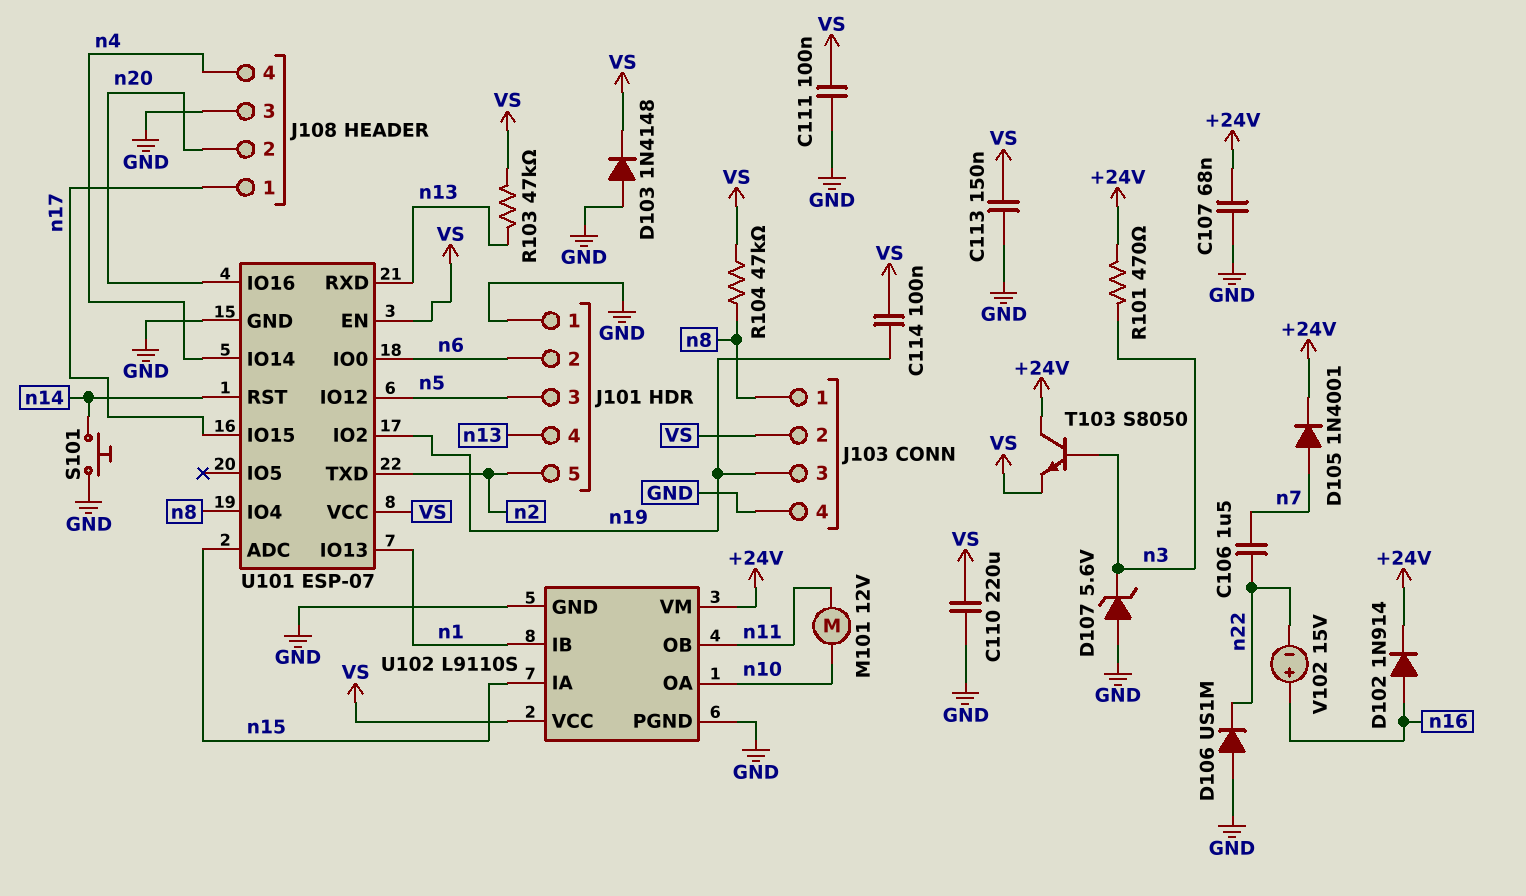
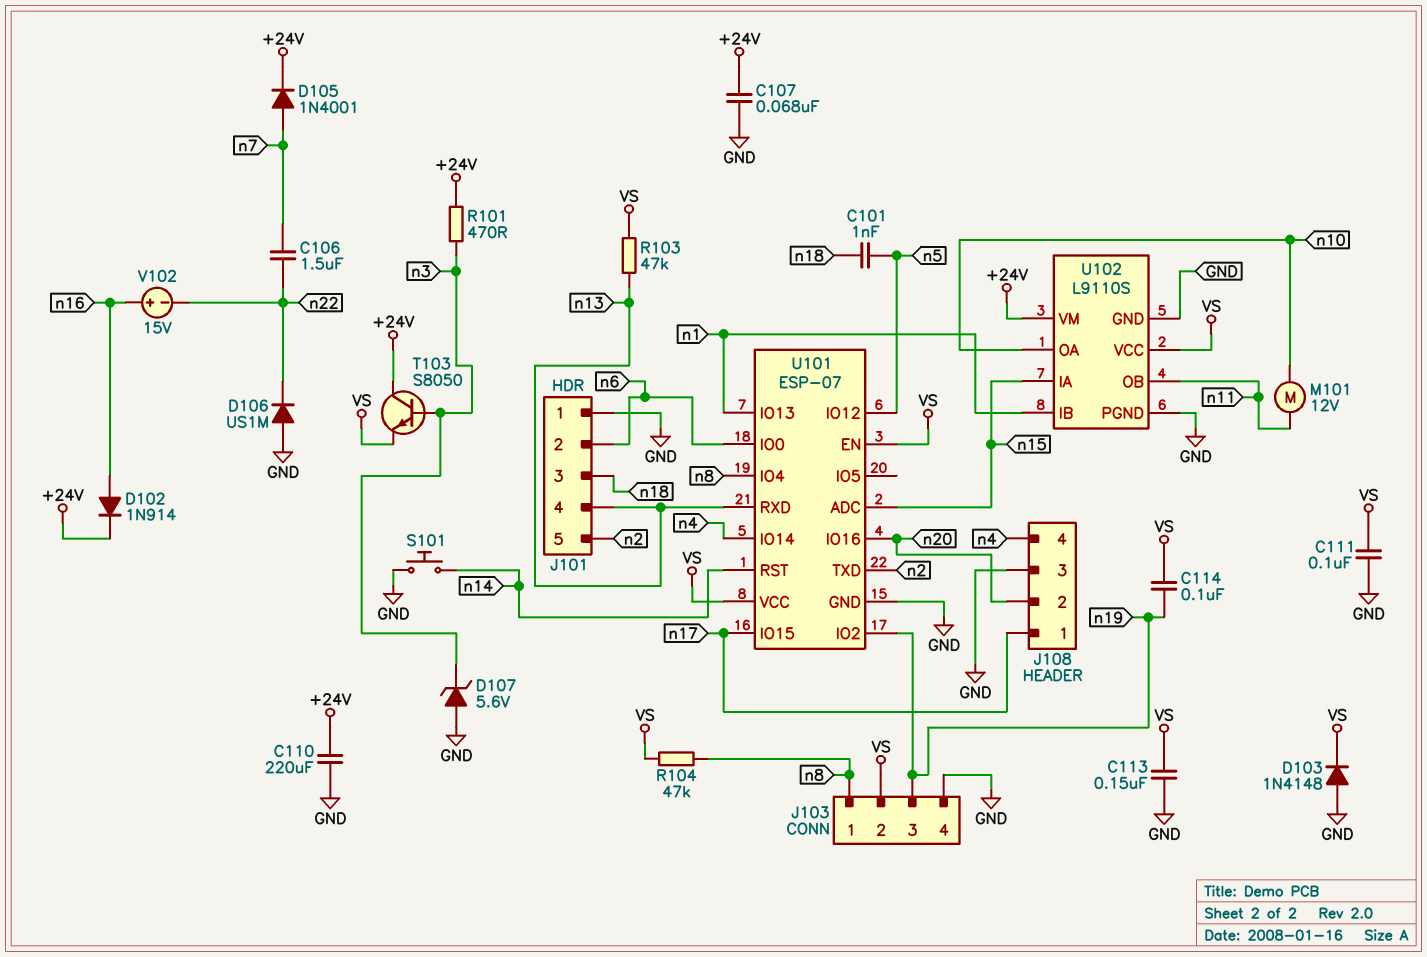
C101: none -> 1nF (n5, n18)
C110: 220uF (GND, VS) -> 220uF (+24V, GND)
J101 pin 3: n5 -> n18

